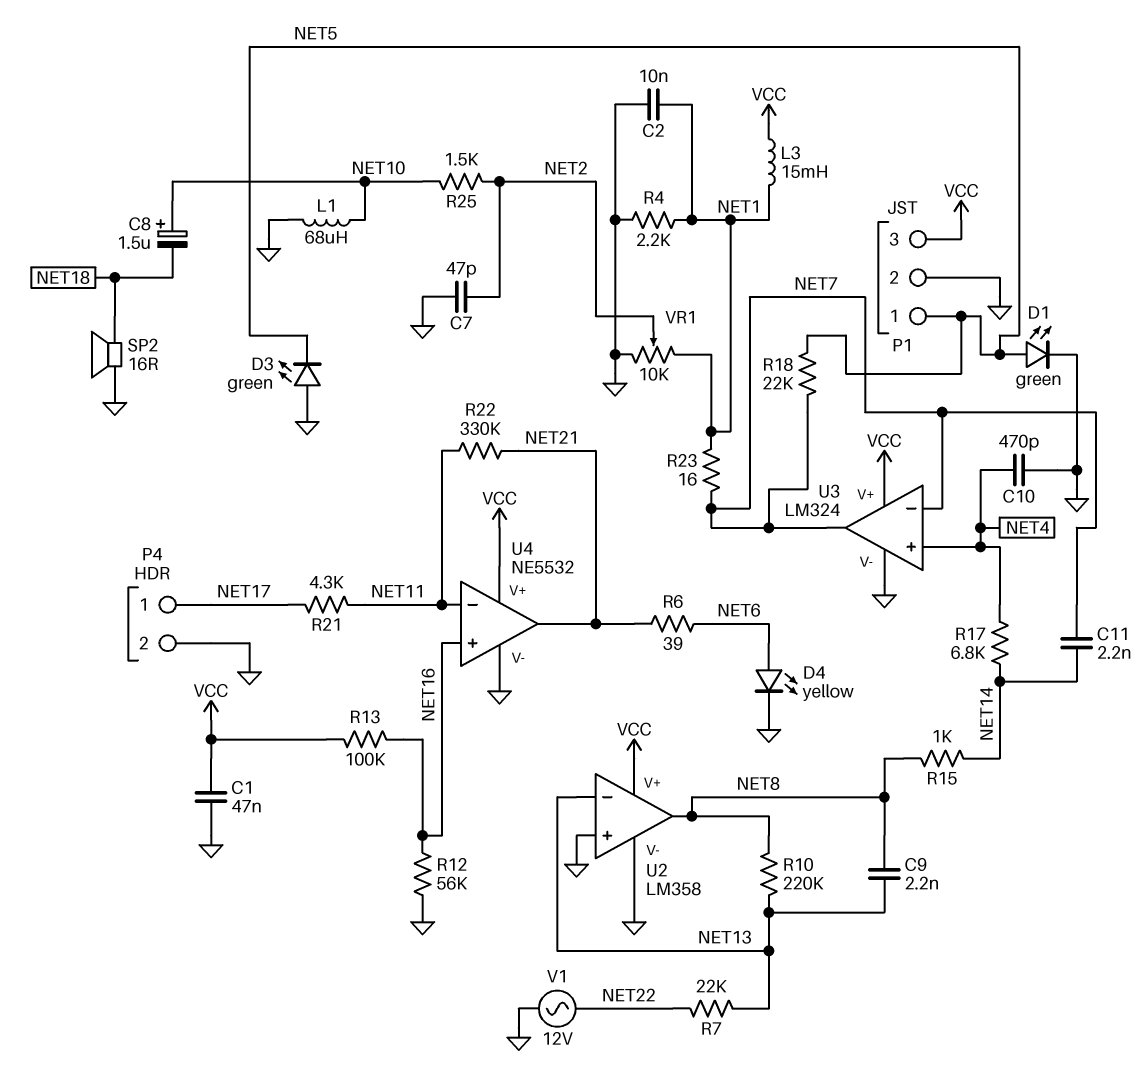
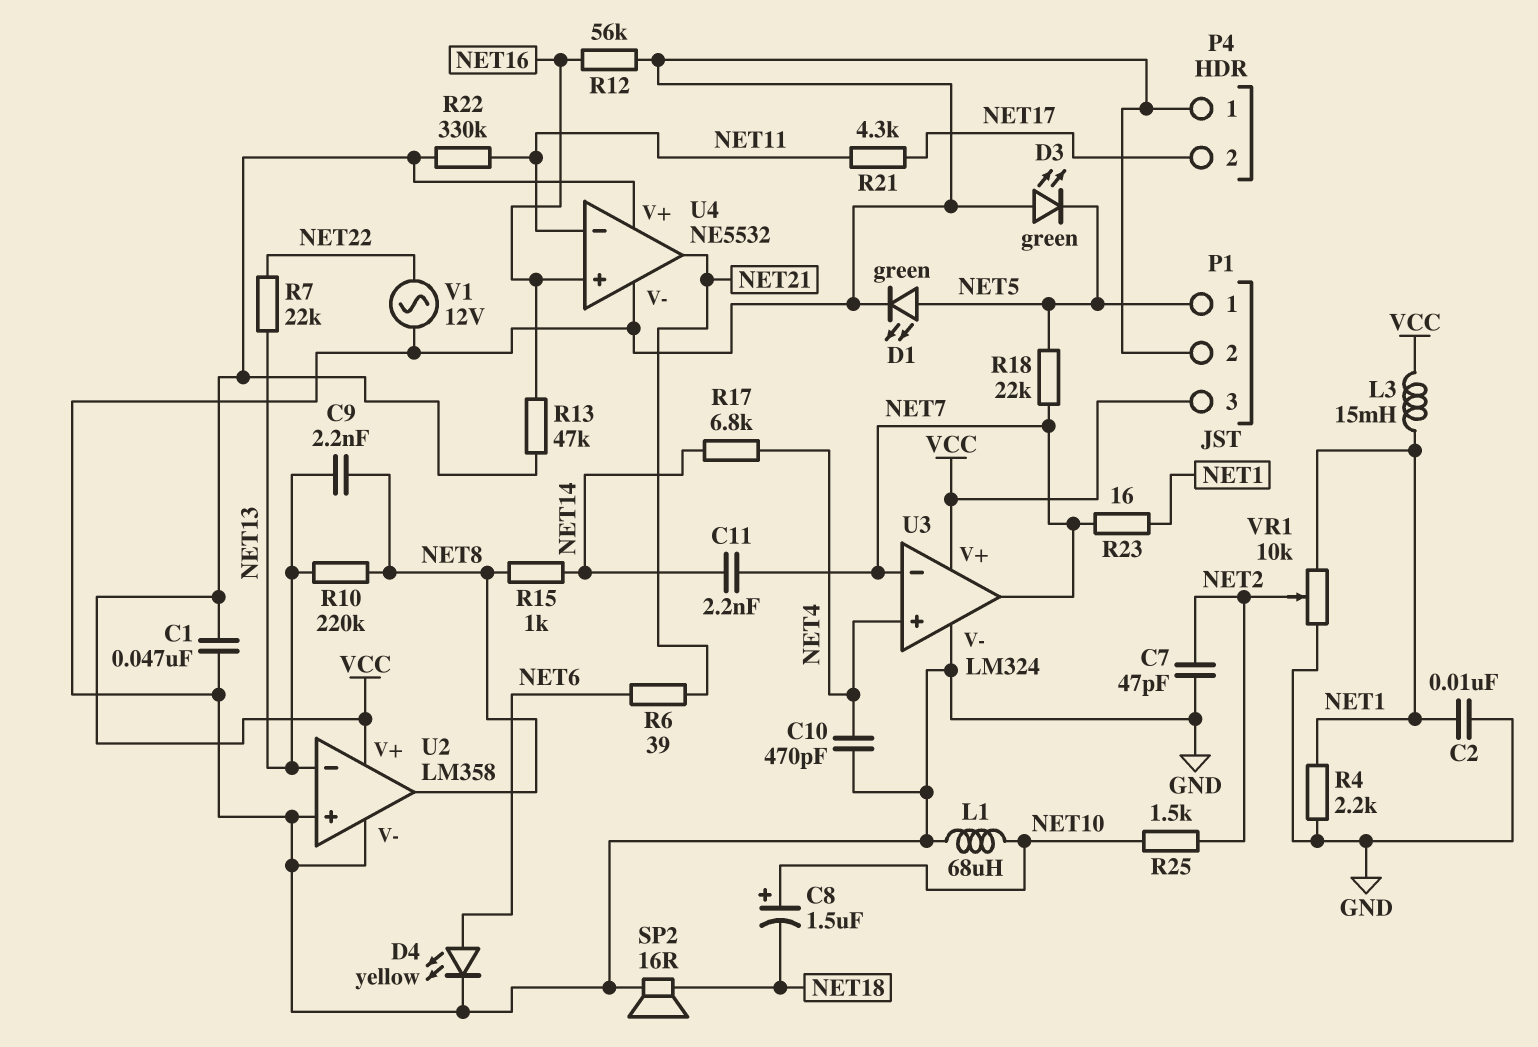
P4 pin 1: NET17 -> GND
P4 pin 2: GND -> NET17
R13: 100k (NET16, VCC) -> 47k (NET16, VCC)
R22: 330k (NET11, NET21) -> 330k (NET11, VCC)

